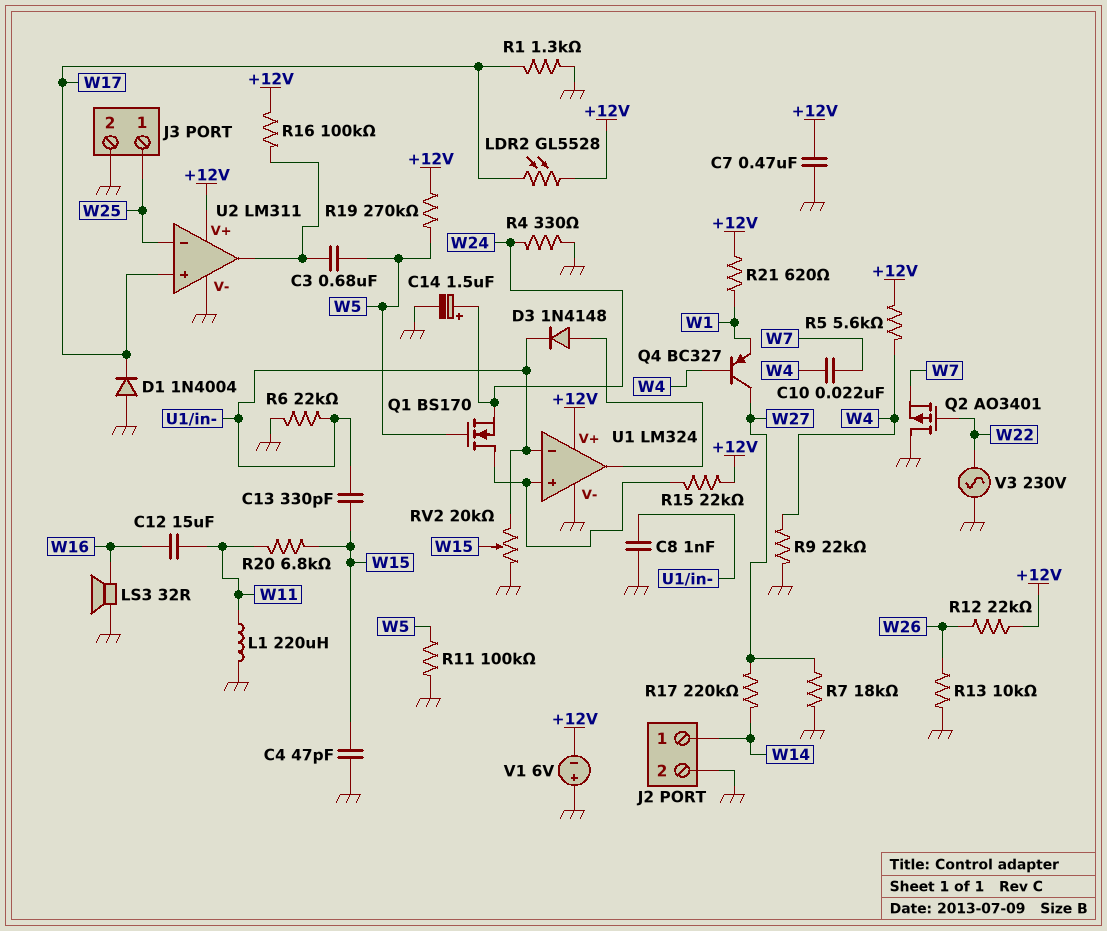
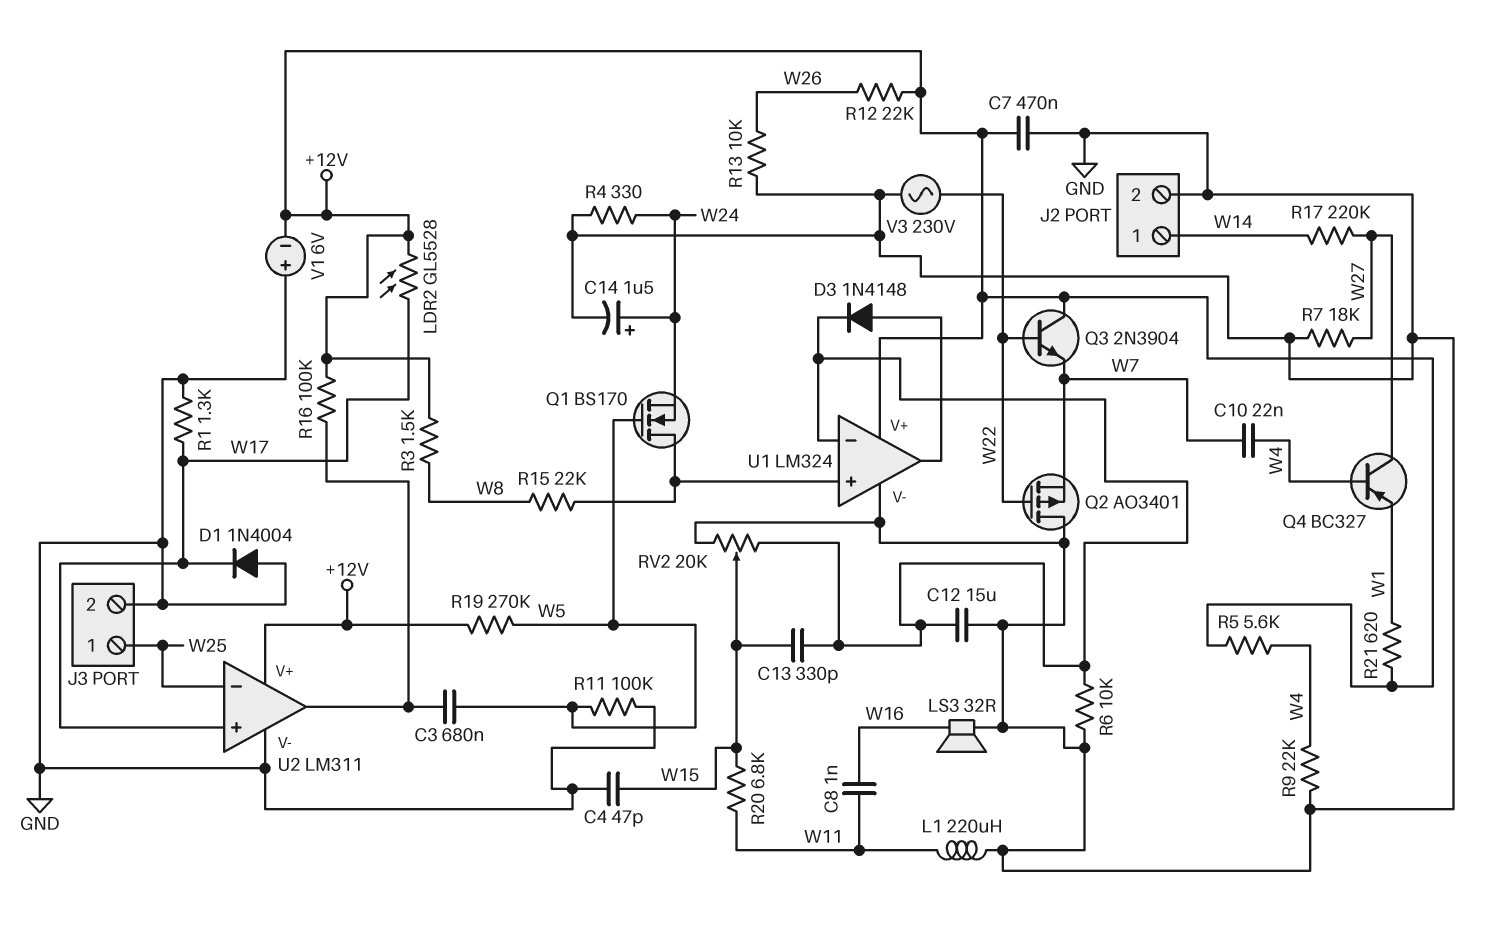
C8: 1nF (GND, U1/in-) -> 1nF (W11, W16)
C12: 15uF (W11, W16) -> 15uF (GND, U1/in-)
Q3: none -> NPN 2N3904 (B W22, C +12V, E W7)
R3: none -> 1.5k (+12V, W8)
R6: 22k (GND, U1/in-) -> 10k (GND, U1/in-)
R15: 22k (+12V, U1/in+) -> 22k (U1/in+, W8)

